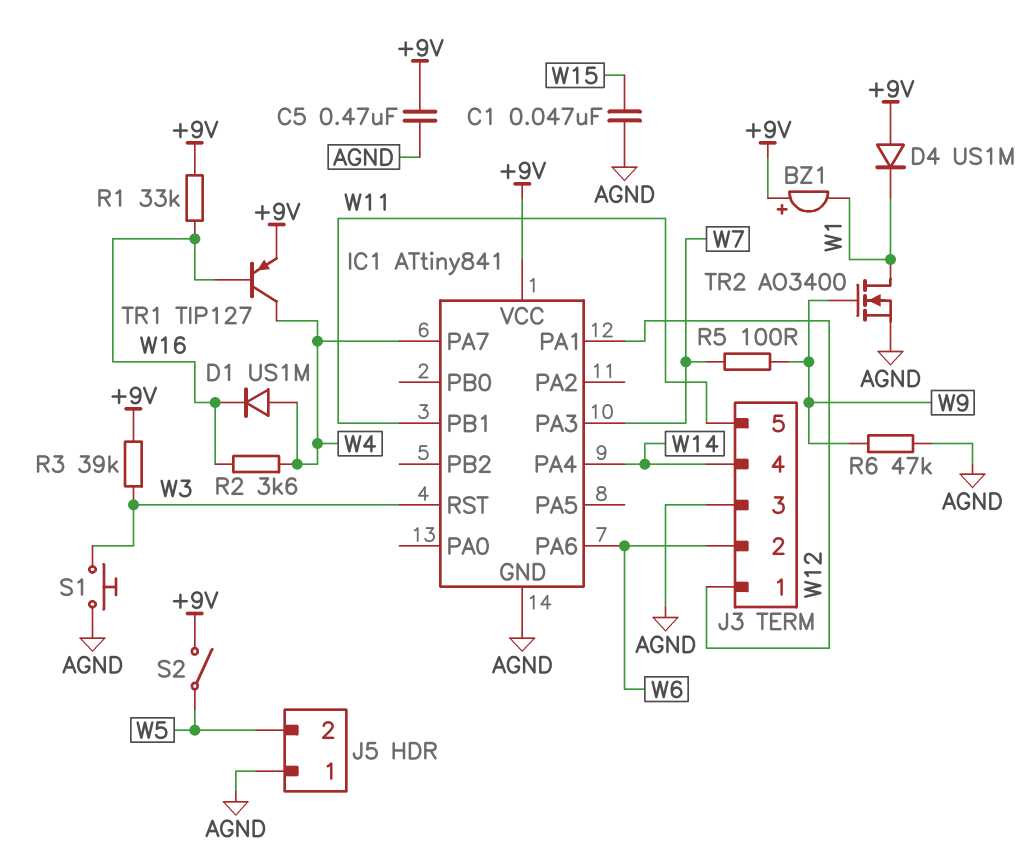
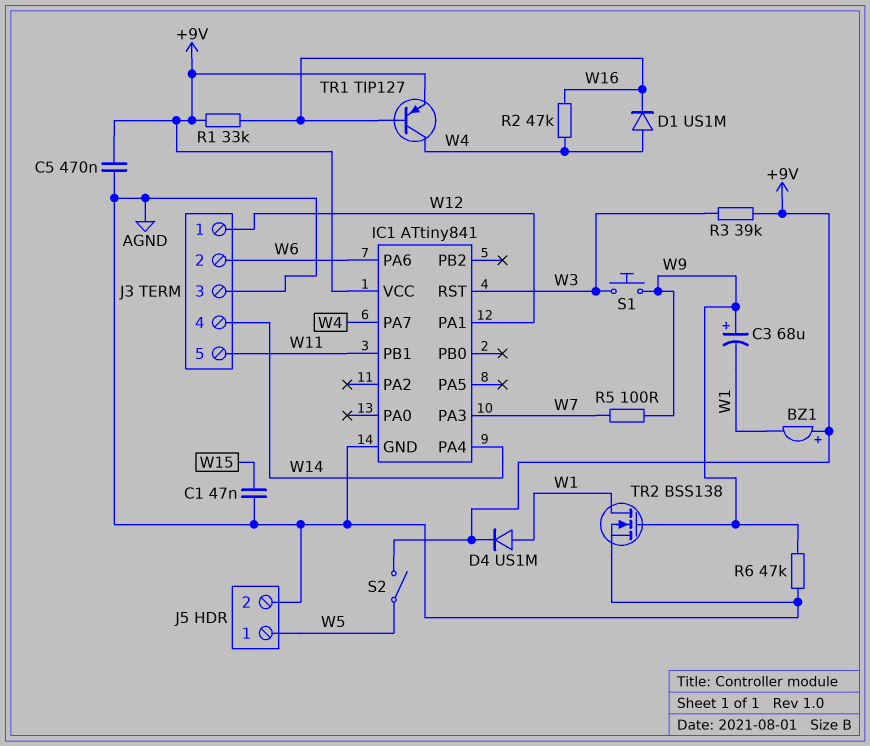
C3: none -> 68uF (plus W9, minus W1)
D4: diode US1M (A +9V, K W1) -> diode US1M (A W1, K +9V)
J5 pin 1: AGND -> W5
J5 pin 2: W5 -> AGND
R2: 3.6k (W4, W16) -> 47k (W4, W16)
S1: button (AGND, W3) -> button (W3, W9)
TR2: NMOS AO3400 (G W9, D W1, S AGND) -> NMOS BSS138 (G W9, D W1, S AGND)

